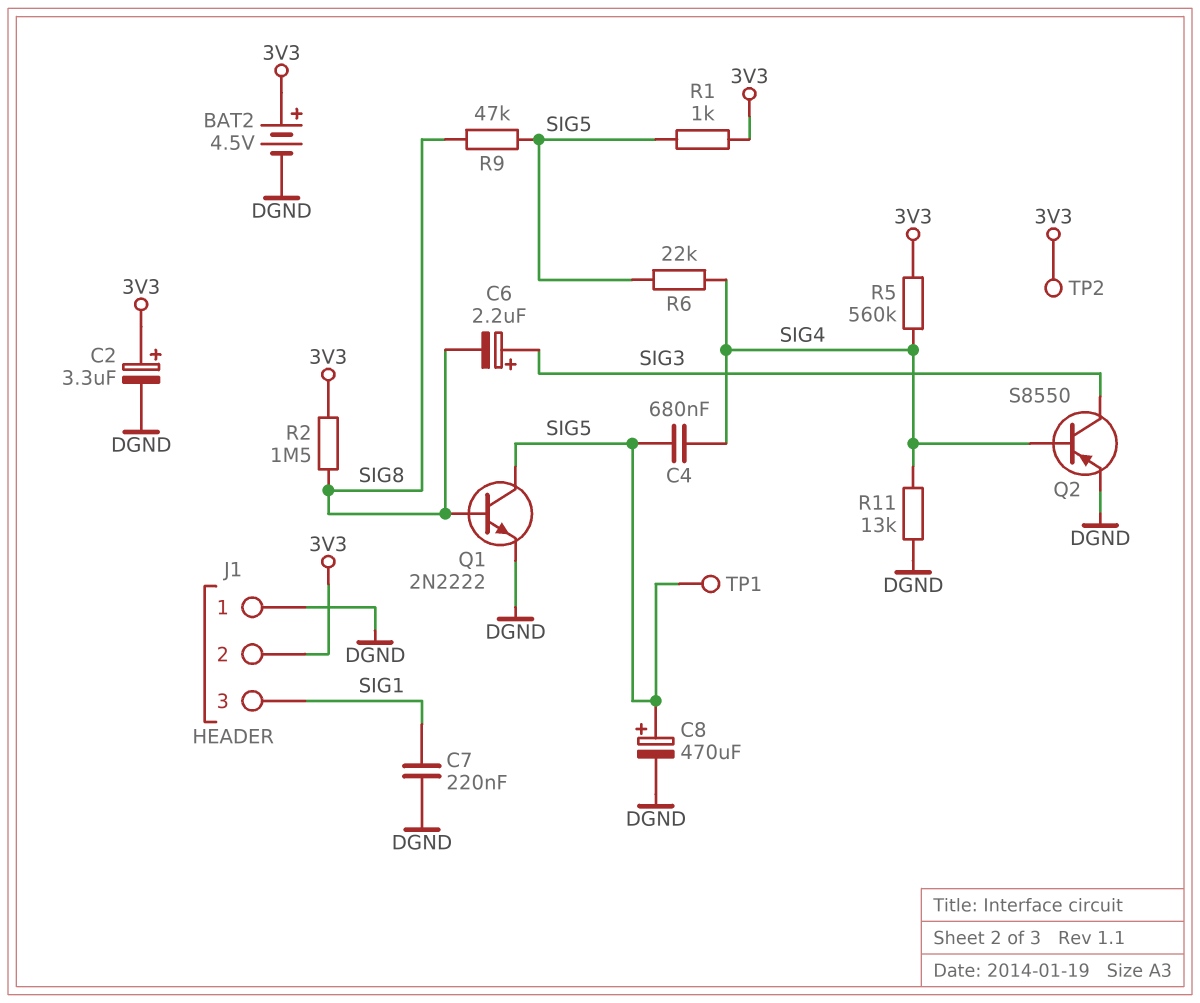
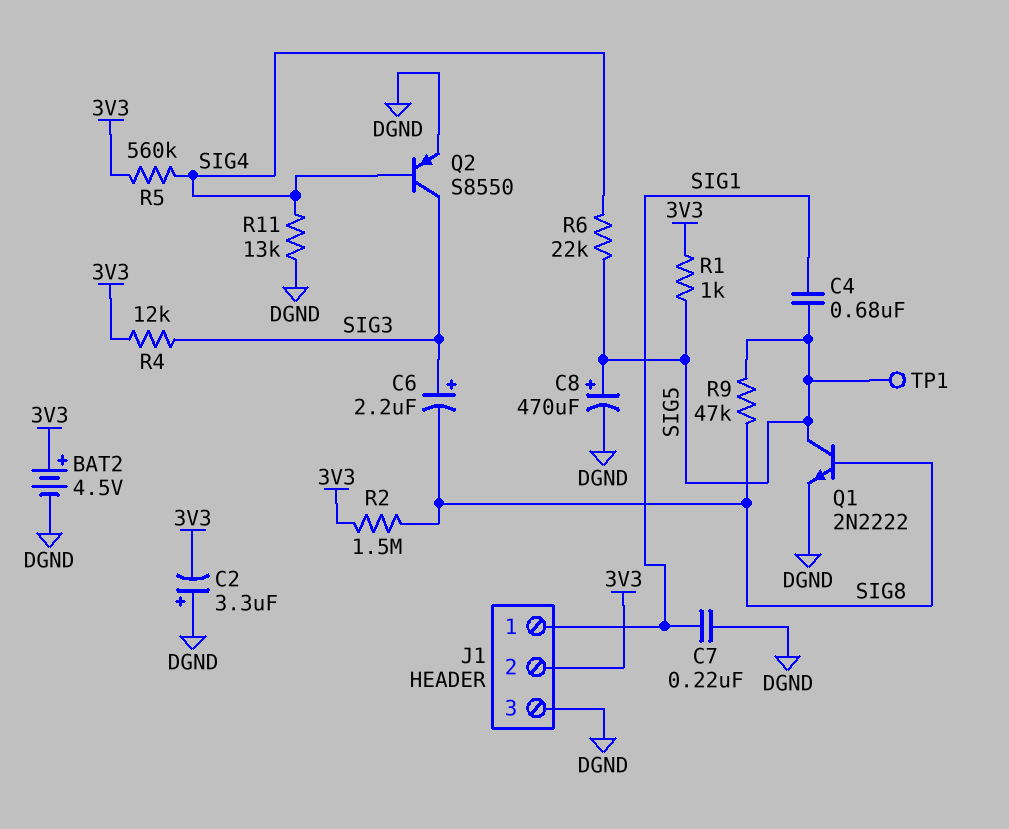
C2: 3.3uF (plus 3V3, minus DGND) -> 3.3uF (plus DGND, minus 3V3)
C4: 680nF (SIG4, SIG5) -> 680nF (SIG1, SIG5)
J1 pin 1: DGND -> SIG1
J1 pin 3: SIG1 -> DGND
R4: none -> 12k (3V3, SIG3)
TP2: test point (3V3) -> none

